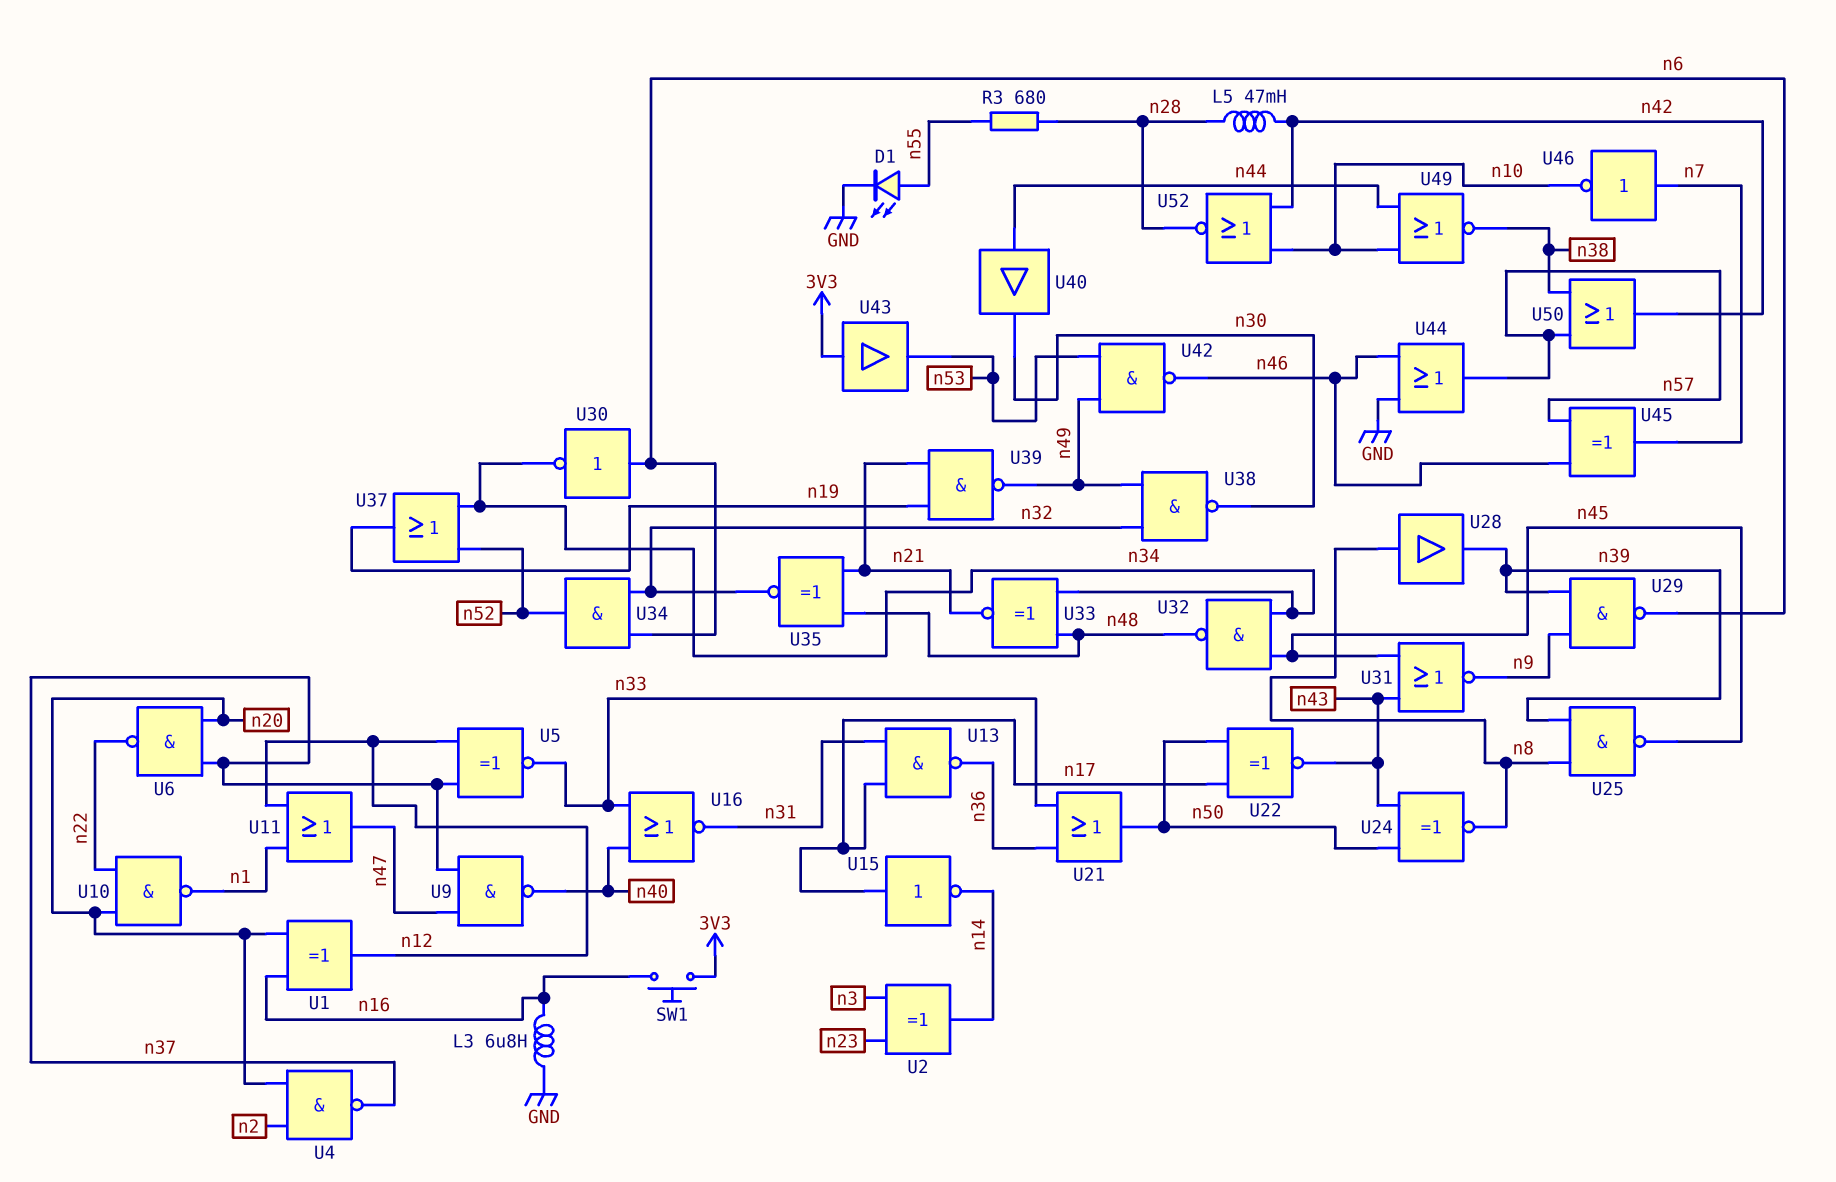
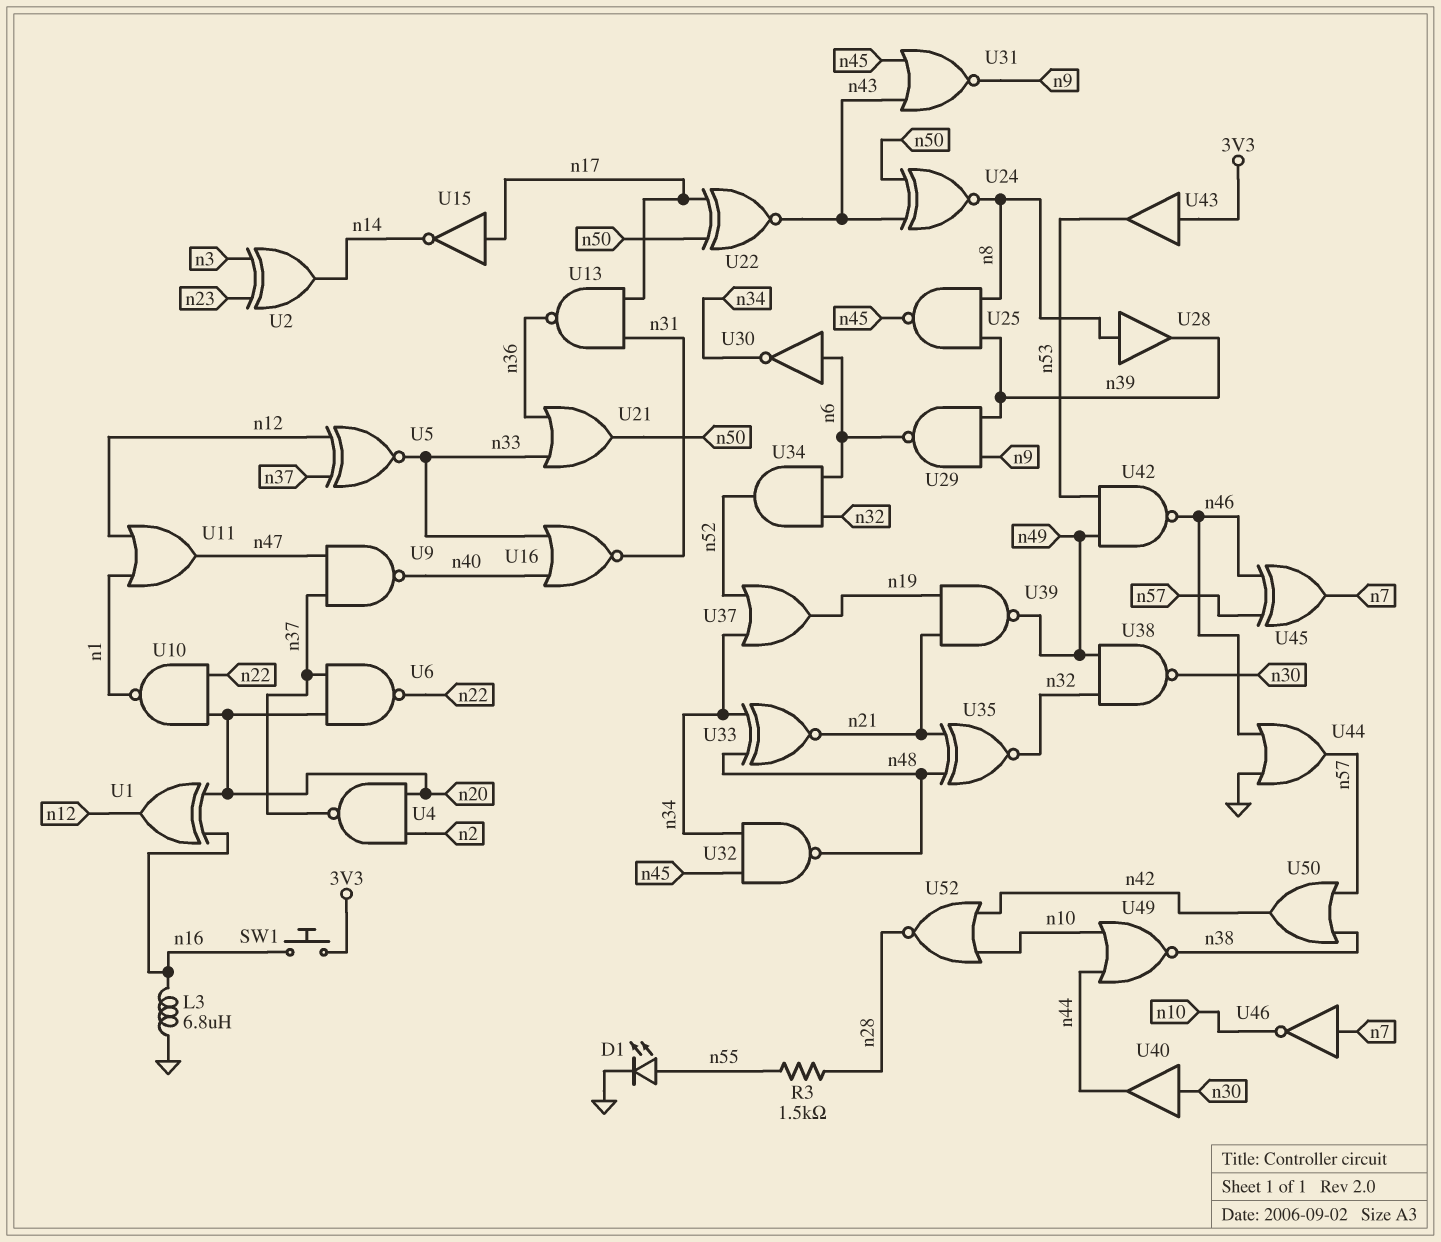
L5: 47mH (n28, n42) -> none
R3: 680 (n28, n55) -> 1.5k (n28, n55)
U40: buffer (in n44, out n30) -> buffer (in n30, out n44)

